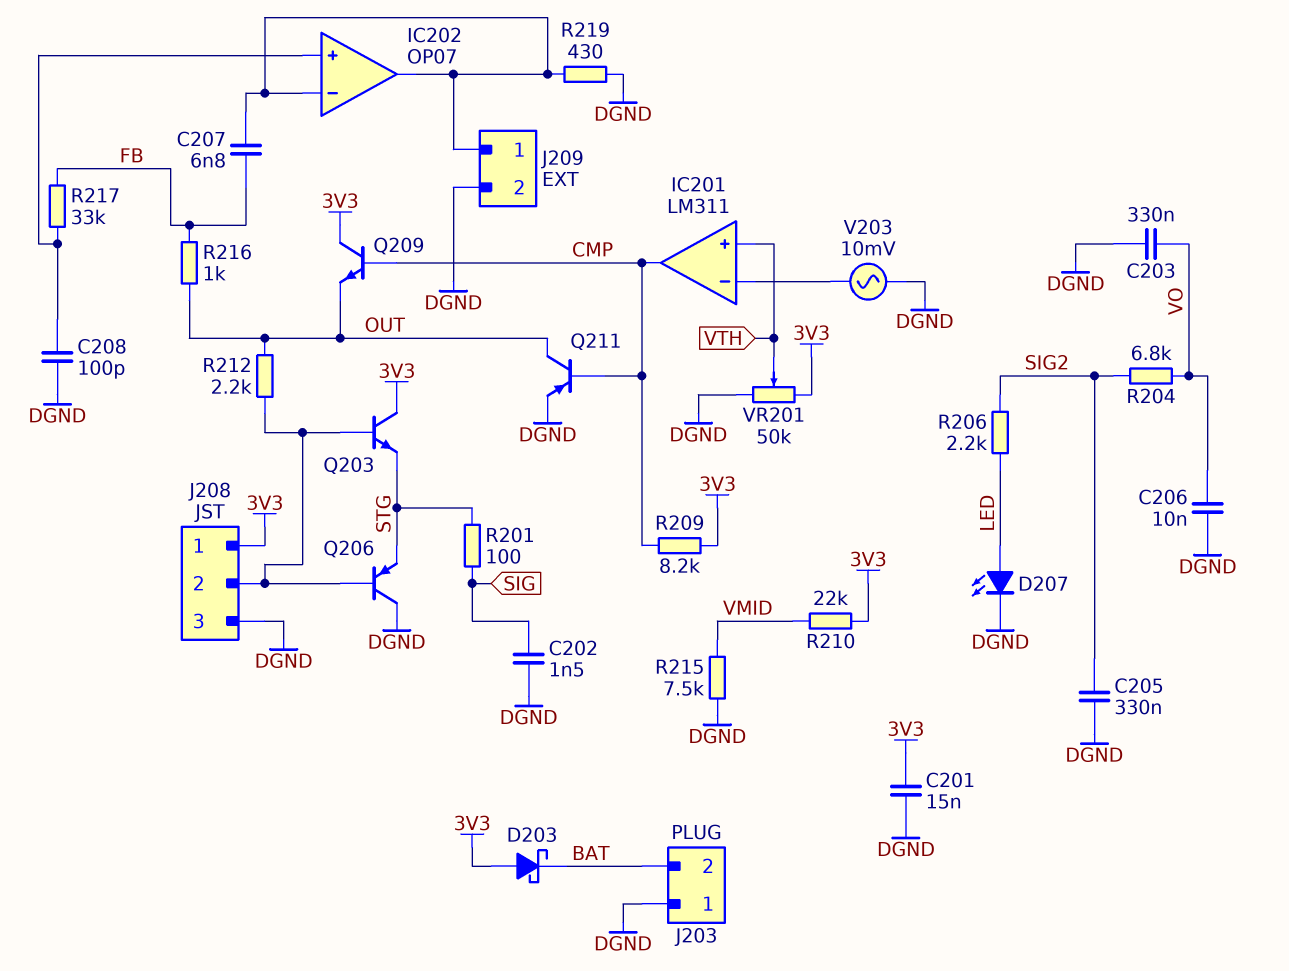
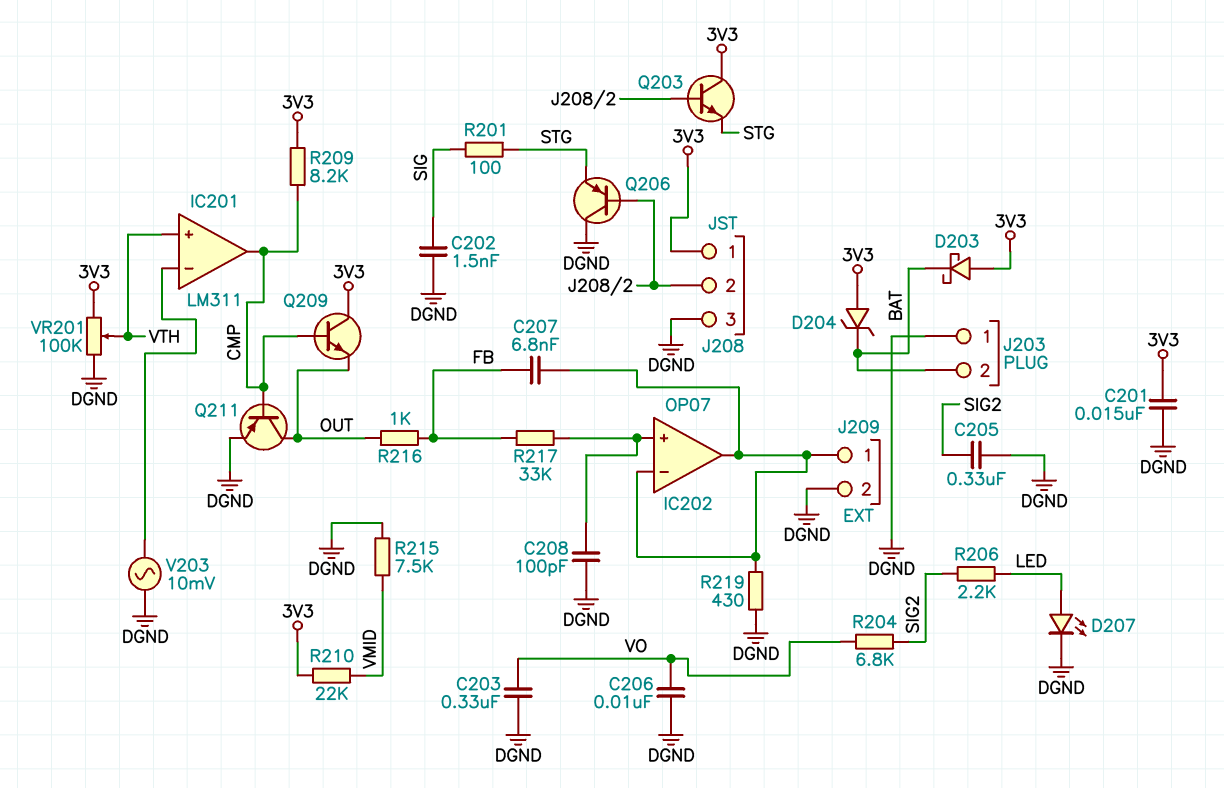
D204: none -> zener (A 3V3, K BAT)
R212: 2.2k (J208/2, OUT) -> none
VR201: 50k (3V3, DGND, wiper VTH) -> 100k (3V3, DGND, wiper VTH)

